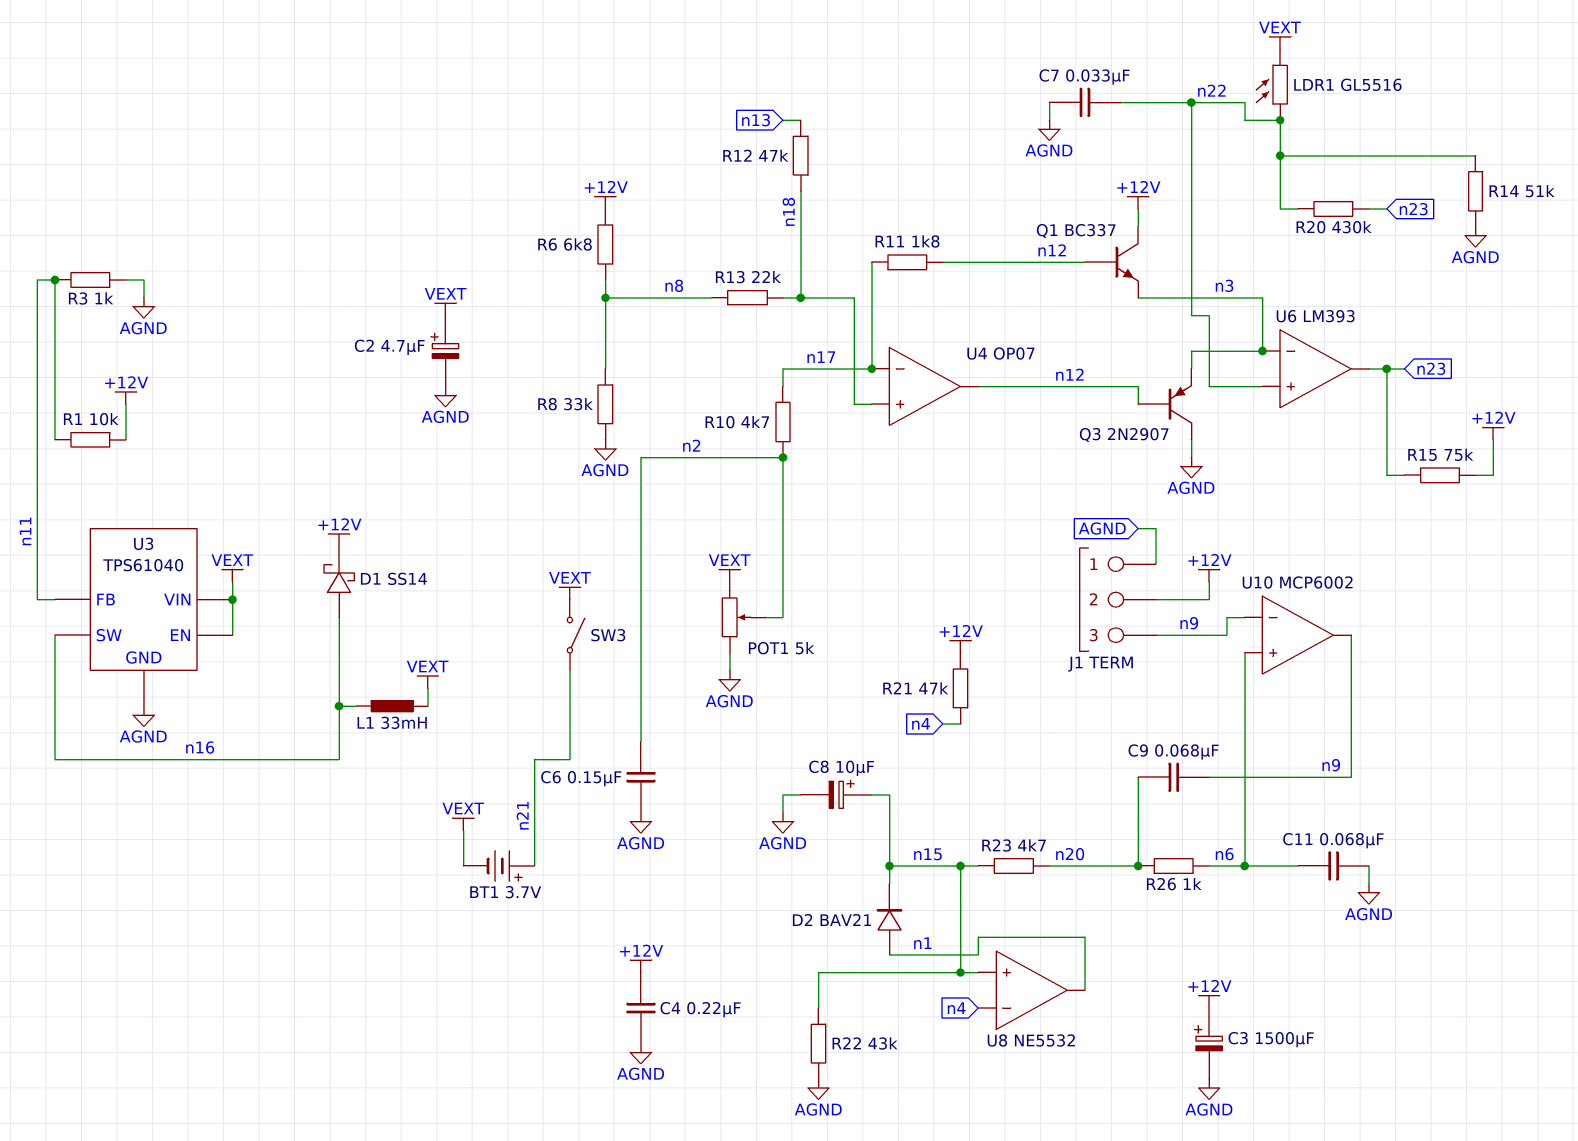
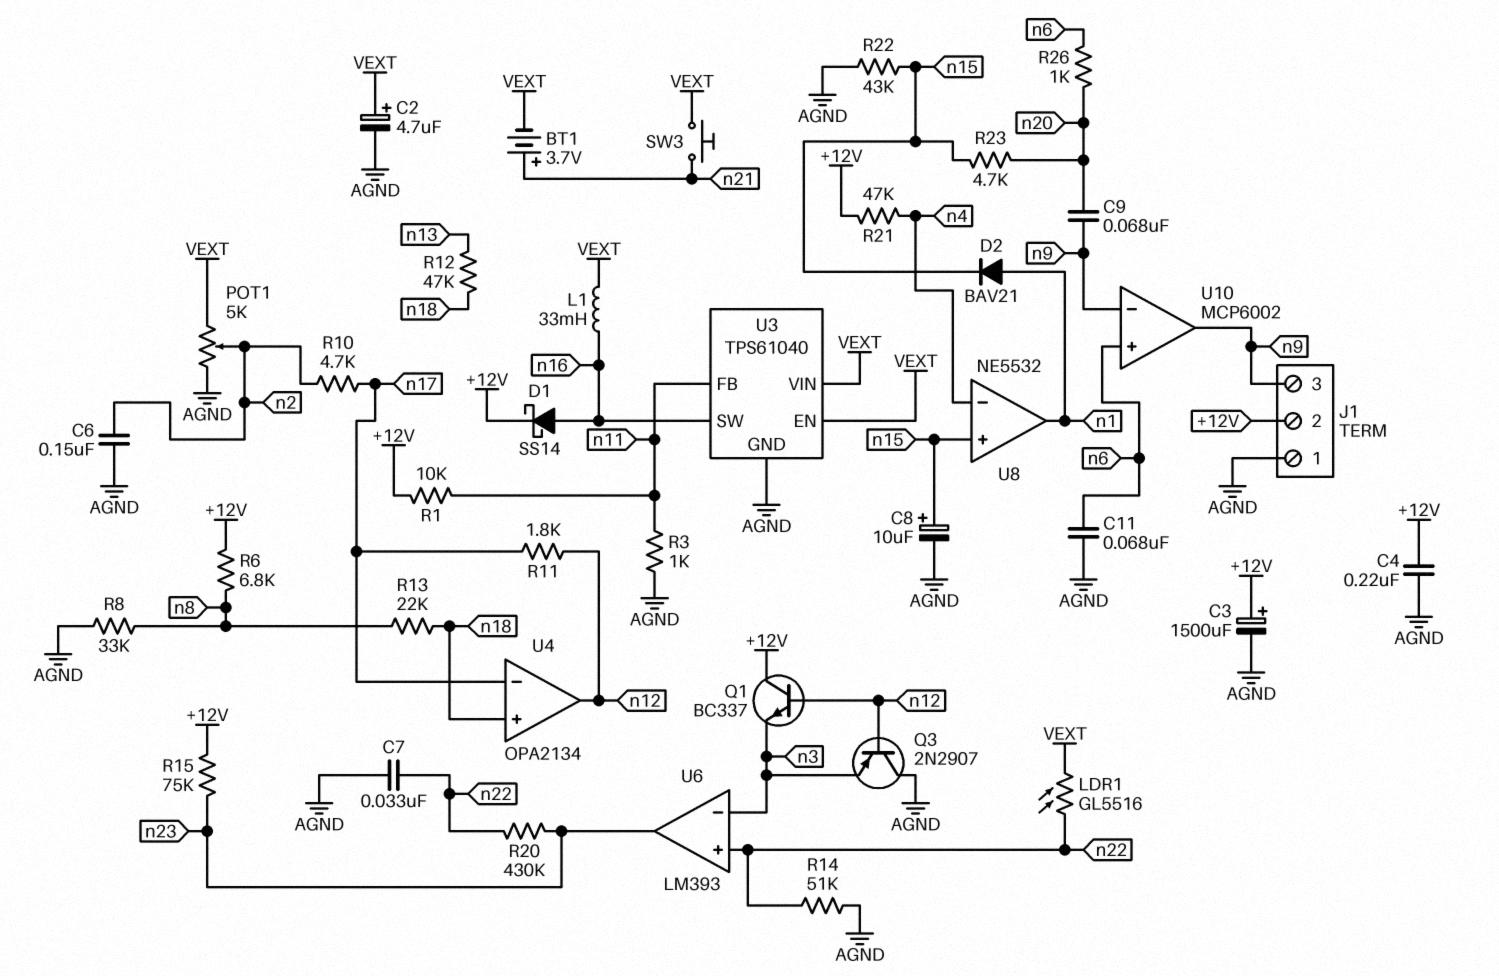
SW3: switch (VEXT, n21) -> button (VEXT, n21)
U4: OP07 -> OPA2134

